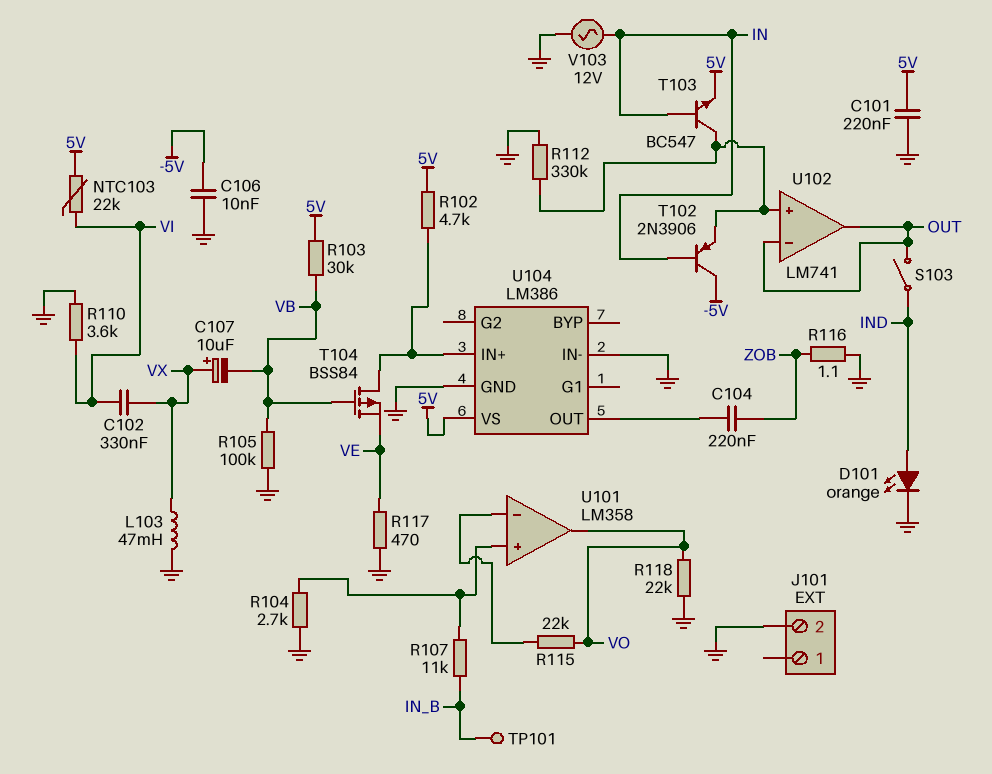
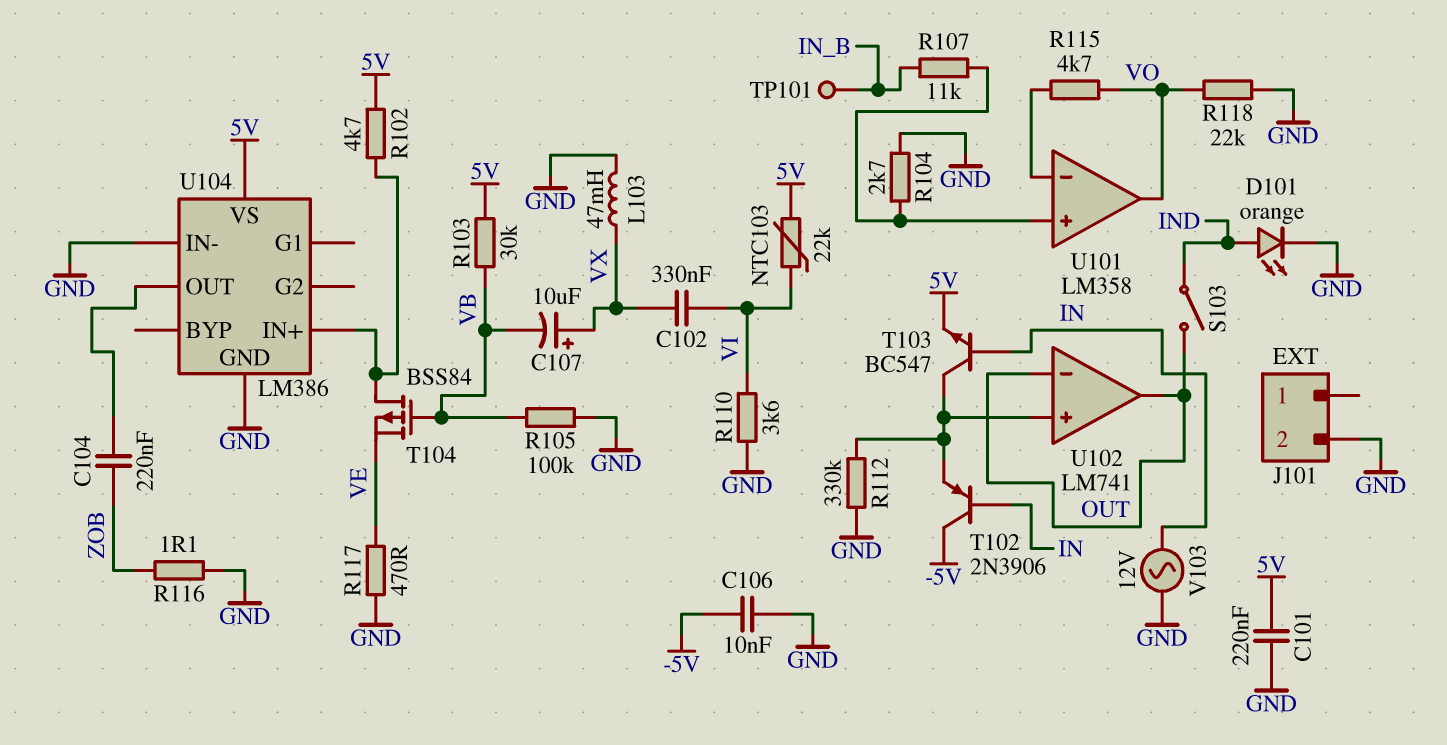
R115: 22k (U101/in-, VO) -> 4.7k (U101/in-, VO)

